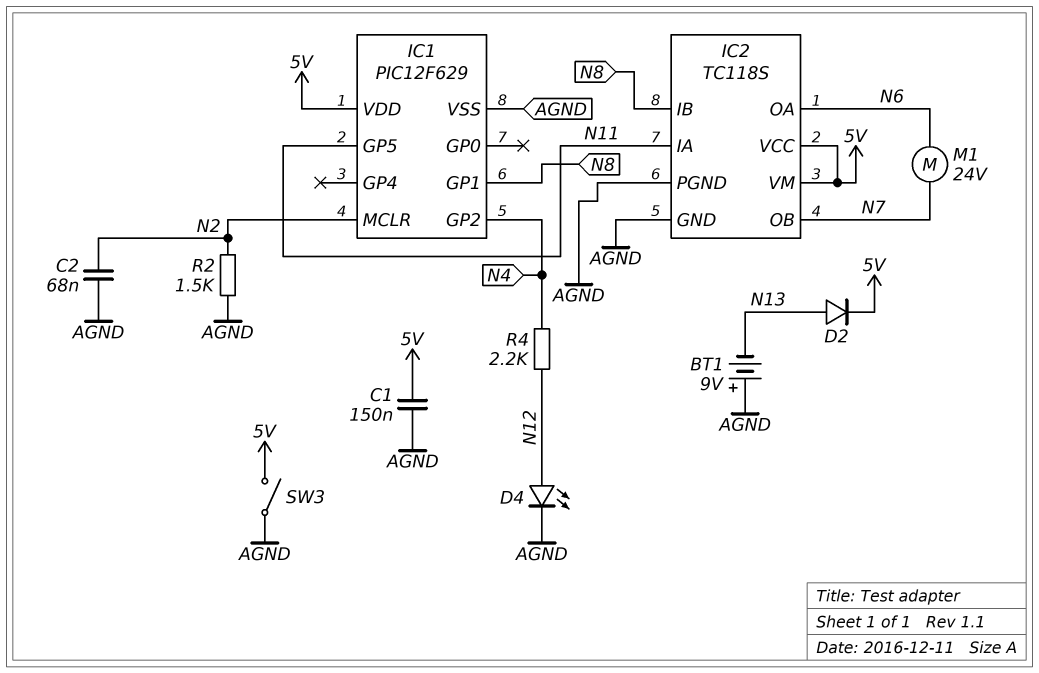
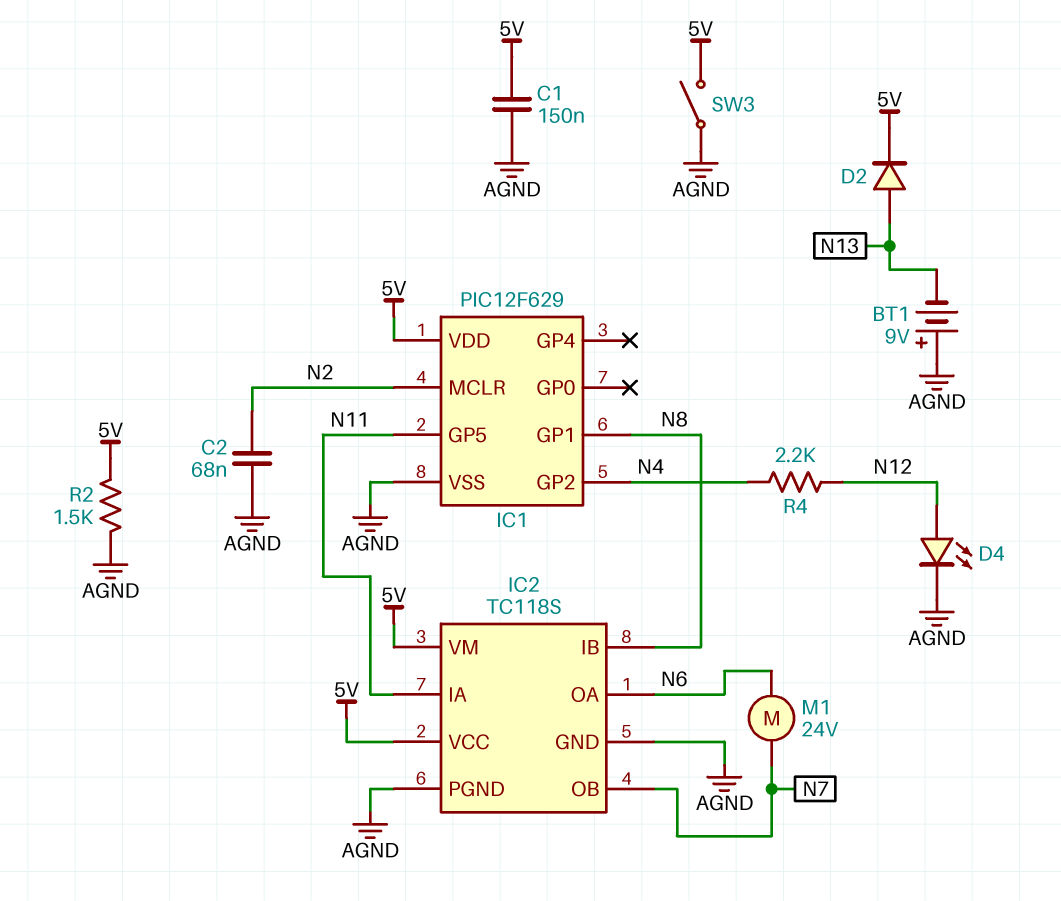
R2: 1.5k (AGND, N2) -> 1.5k (5V, AGND)

